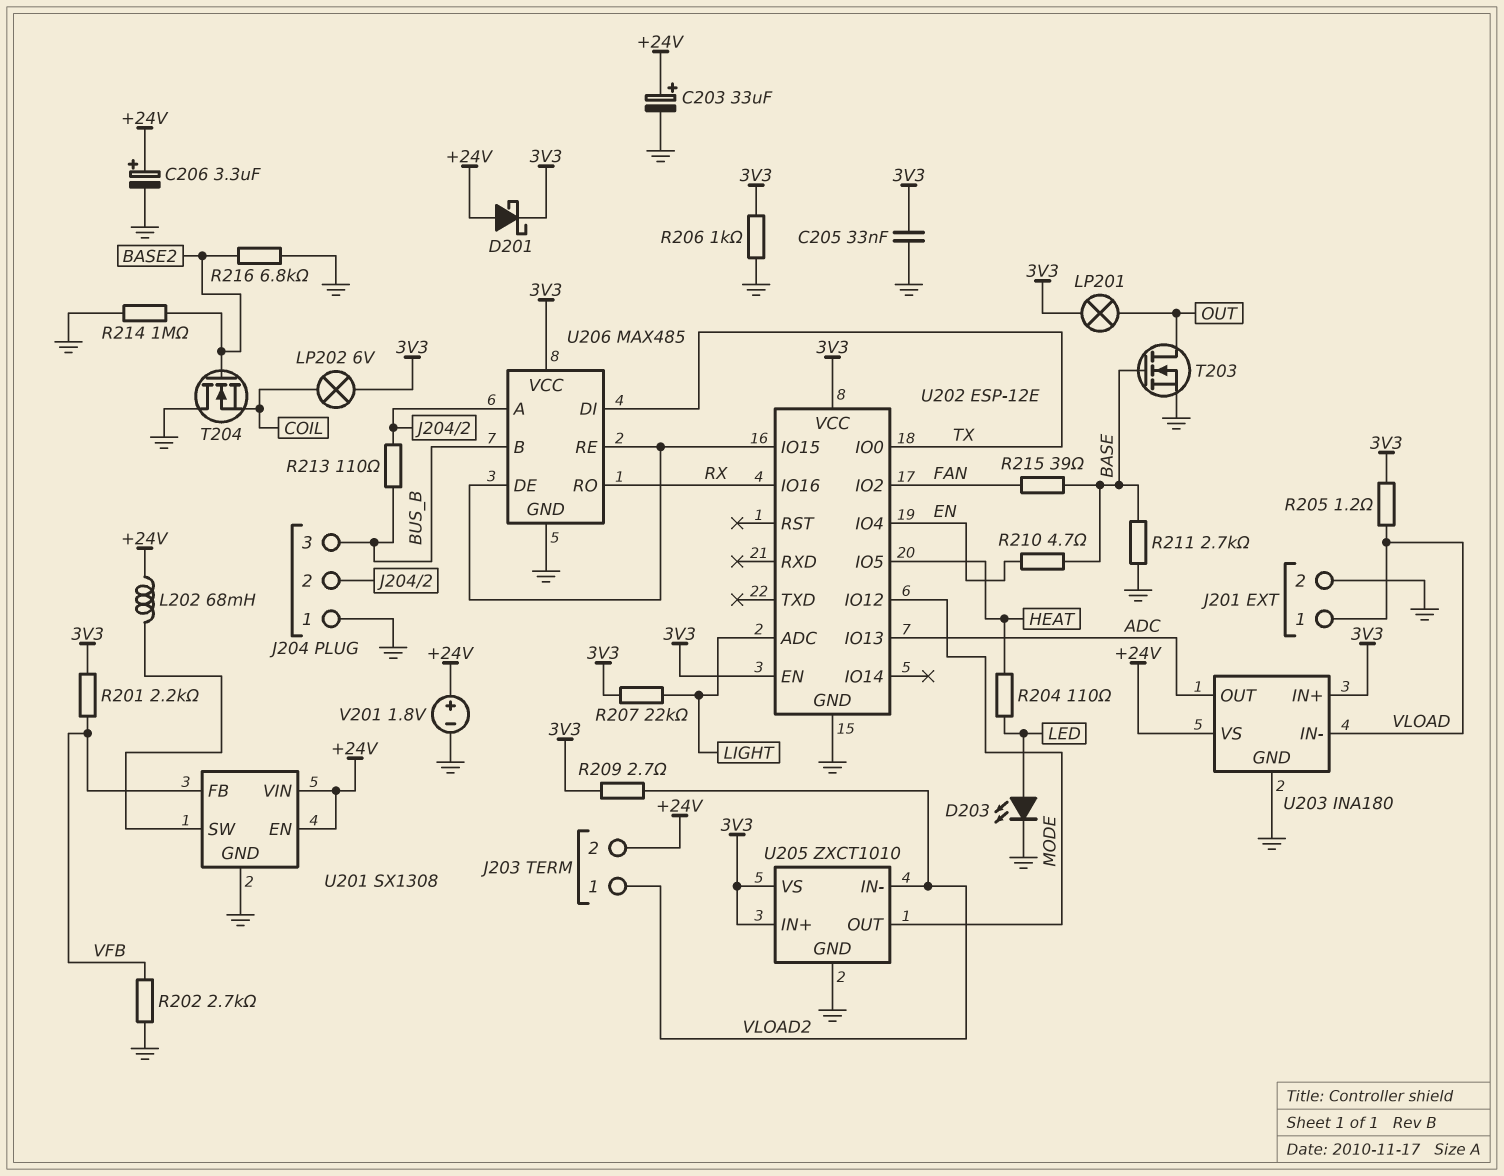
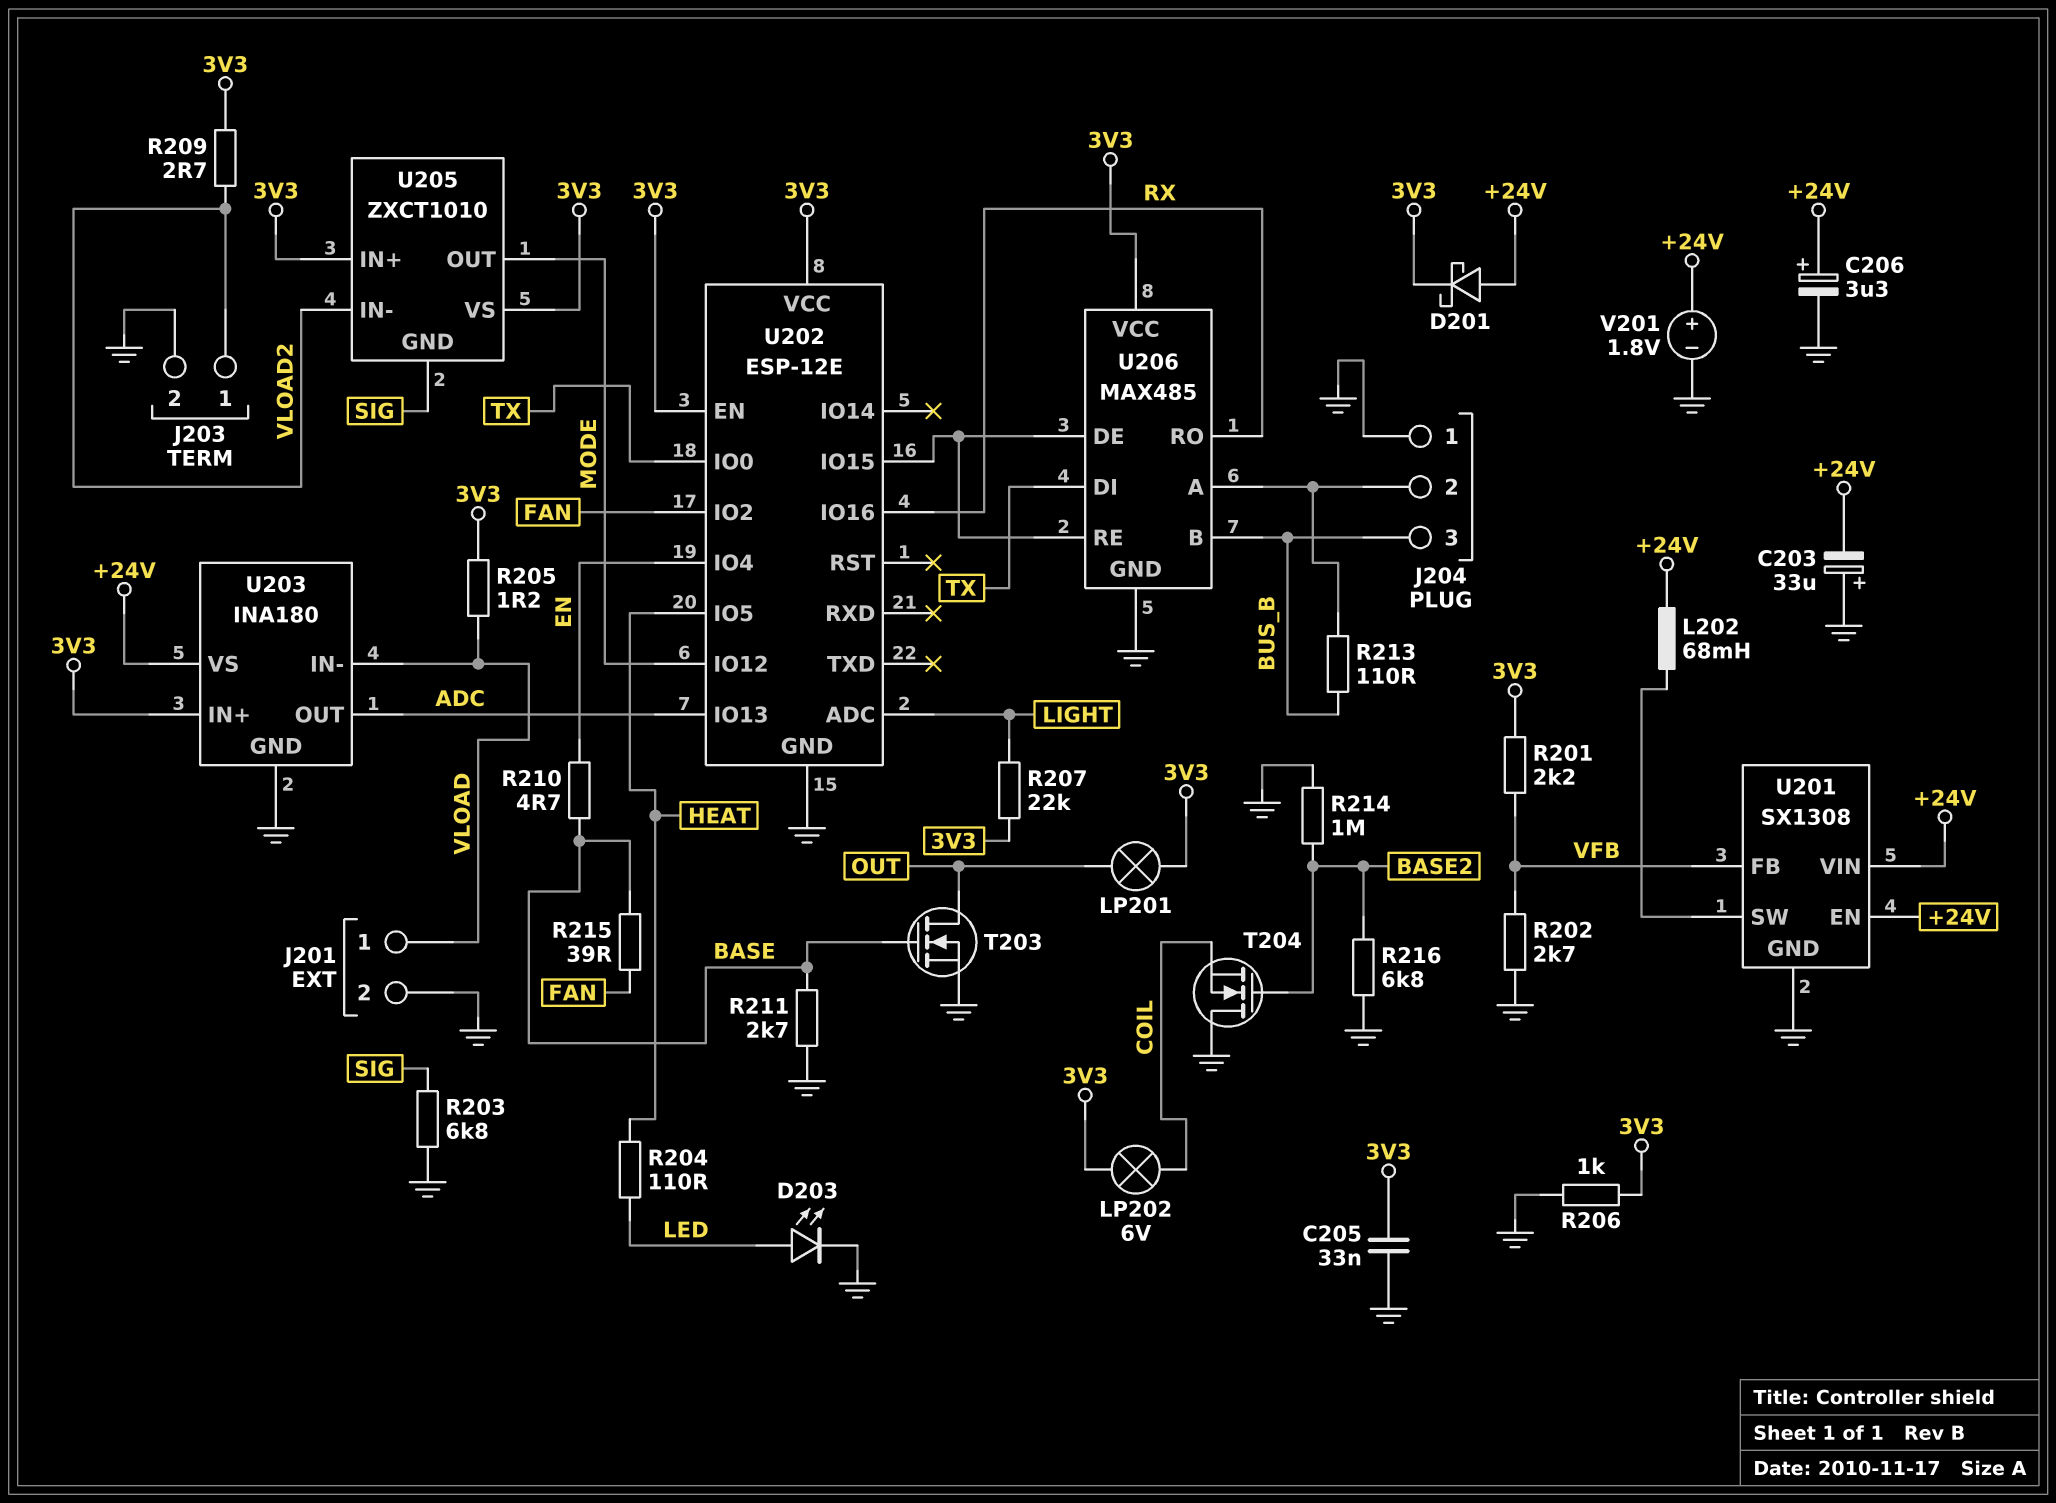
C203: 33uF (plus +24V, minus GND) -> 33uF (plus GND, minus +24V)
J203 pin 2: +24V -> GND
R203: none -> 6.8k (GND, SIG)
U205 pin GND: GND -> SIG

